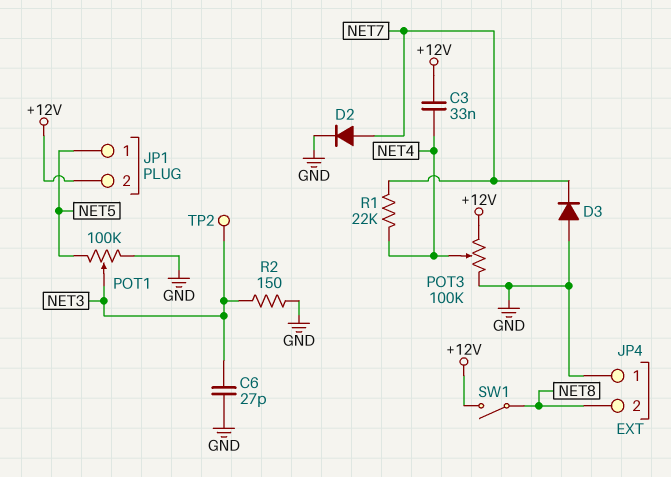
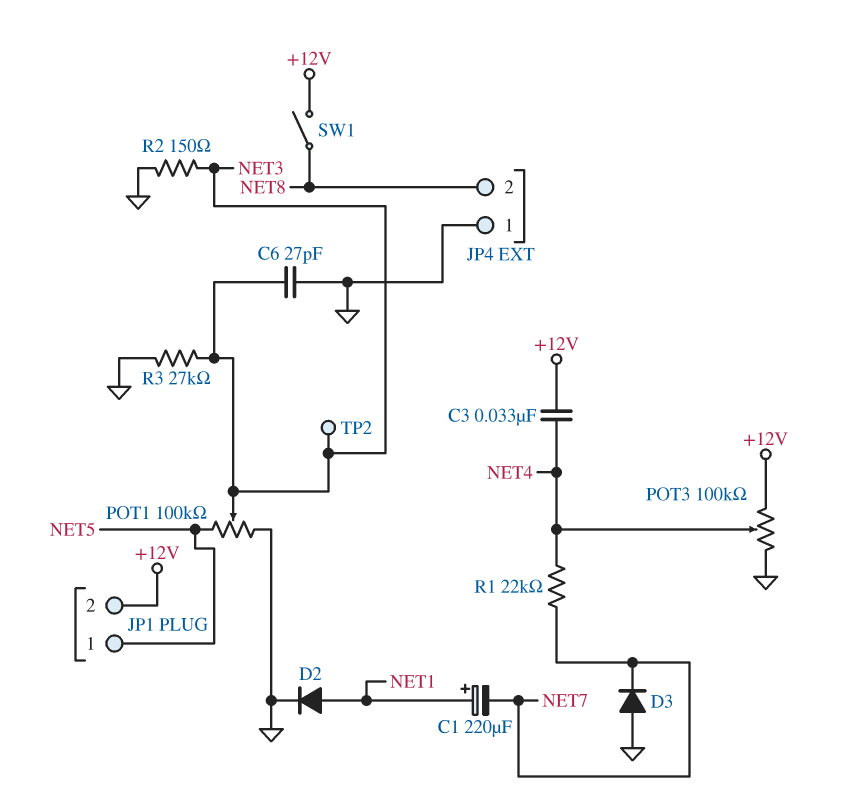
C1: none -> 220uF (plus NET1, minus NET7)
D2: diode (A NET7, K GND) -> diode (A NET1, K GND)
R3: none -> 27k (GND, NET3)

